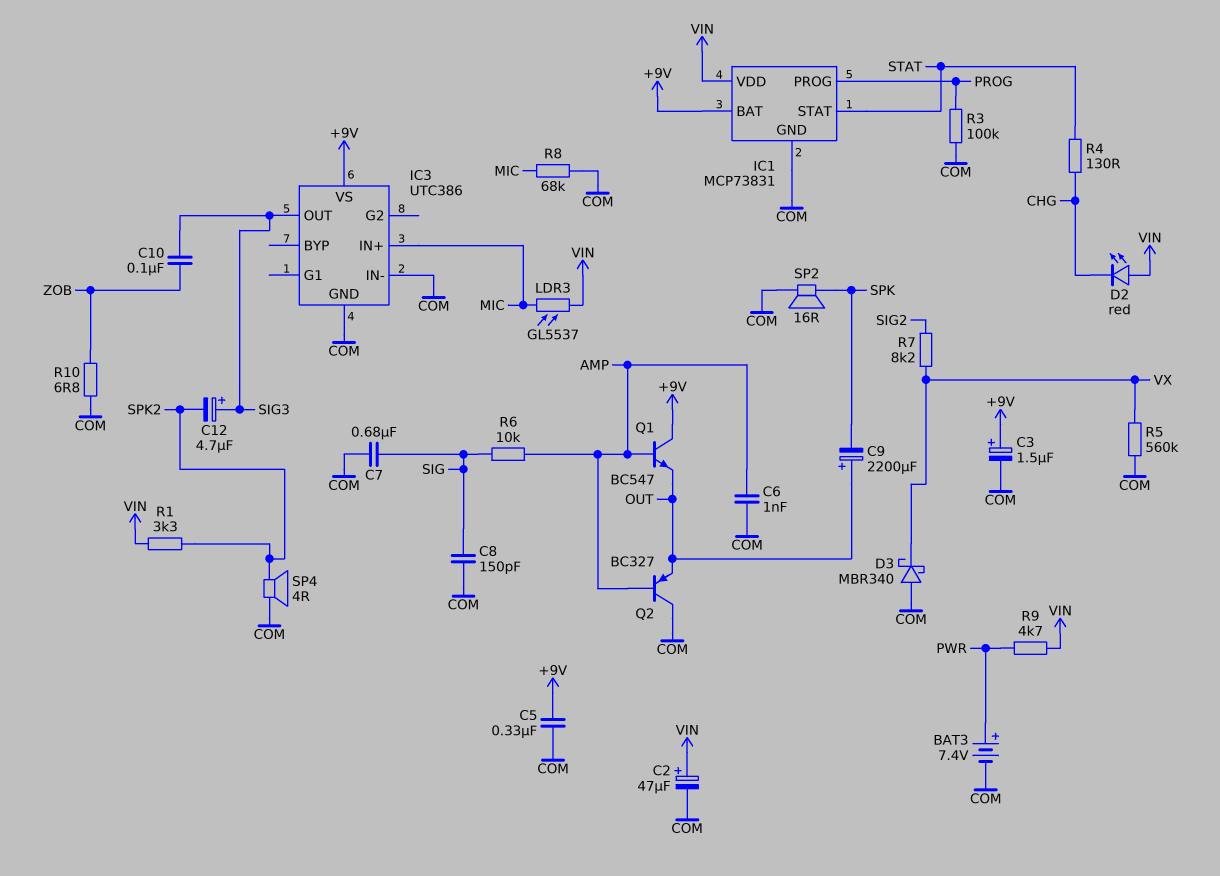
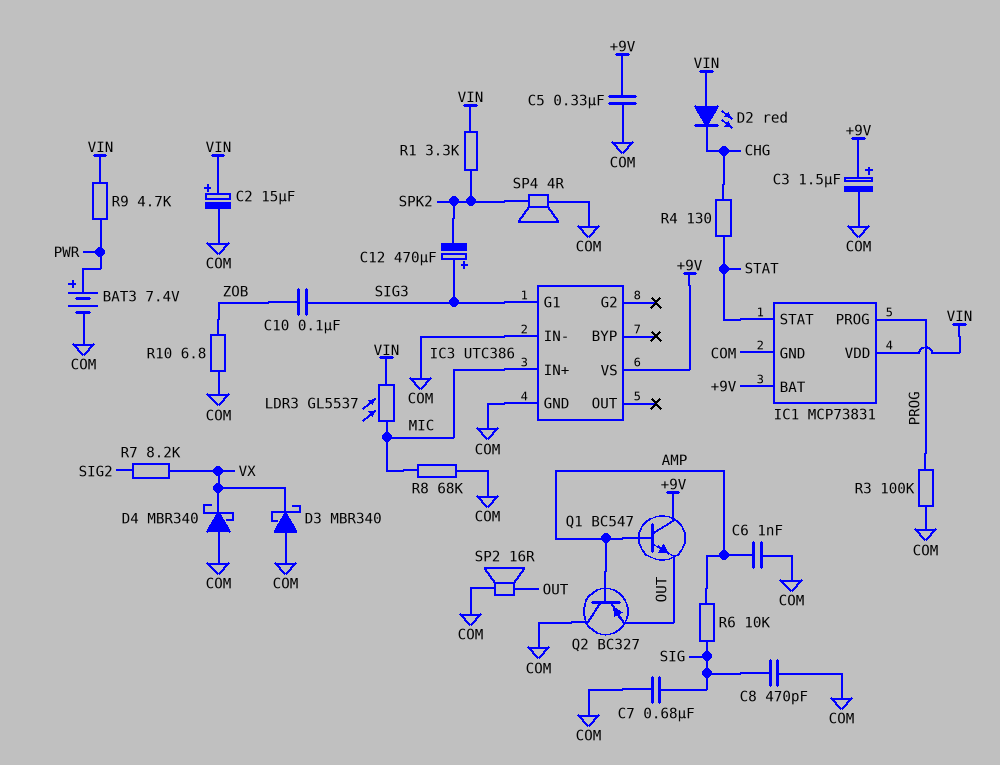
C2: 47uF (plus VIN, minus COM) -> 15uF (plus VIN, minus COM)
C8: 150pF (COM, SIG) -> 470pF (COM, SIG)
C9: 2200uF (plus OUT, minus SPK) -> none
C12: 4.7uF (plus SIG3, minus SPK2) -> 470uF (plus SIG3, minus SPK2)
D4: none -> schottky MBR340 (A COM, K VX)
IC3 pin G1: none -> SIG3
IC3 pin OUT: SIG3 -> none
R5: 560k (COM, VX) -> none
SP2: speaker 16R (COM, SPK) -> speaker 16R (COM, OUT)

